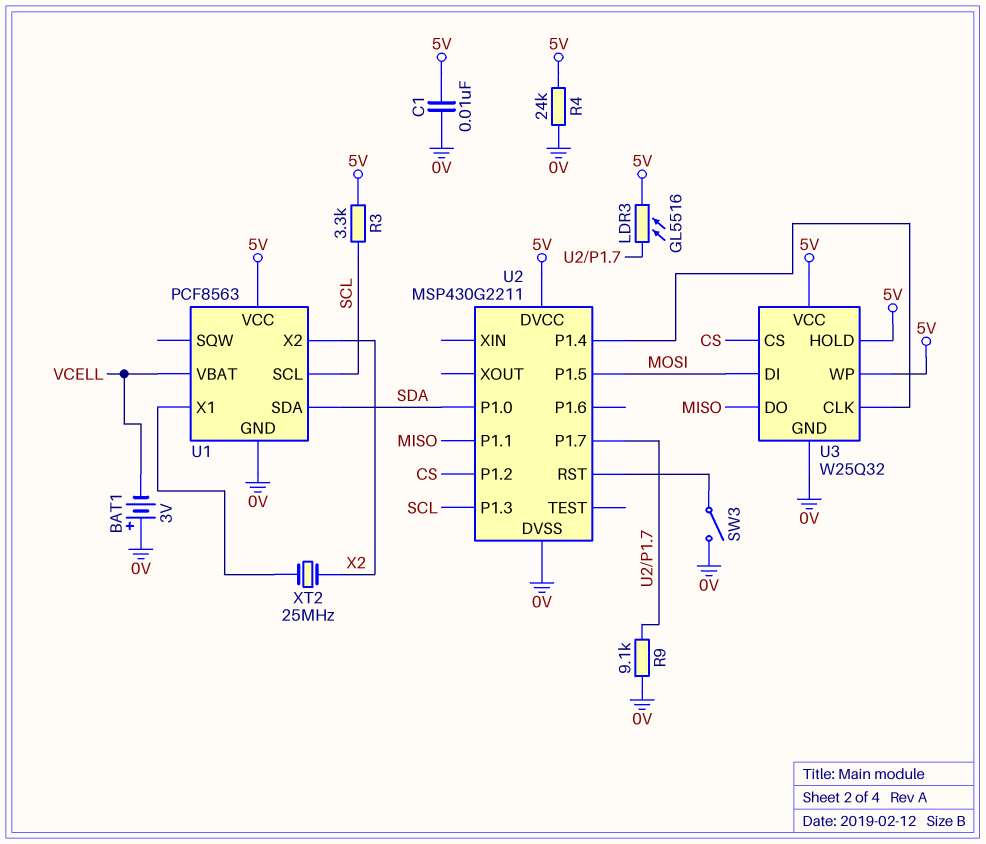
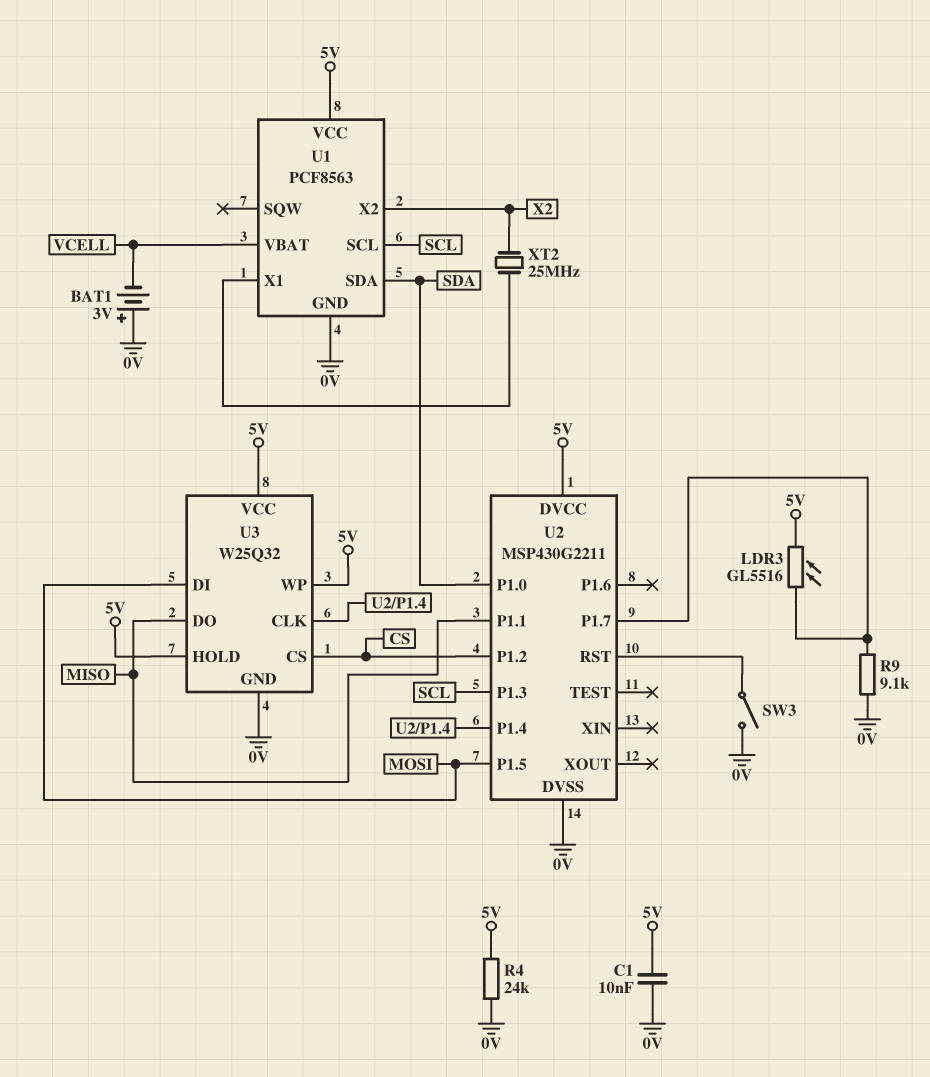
R3: 3.3k (5V, SCL) -> none

